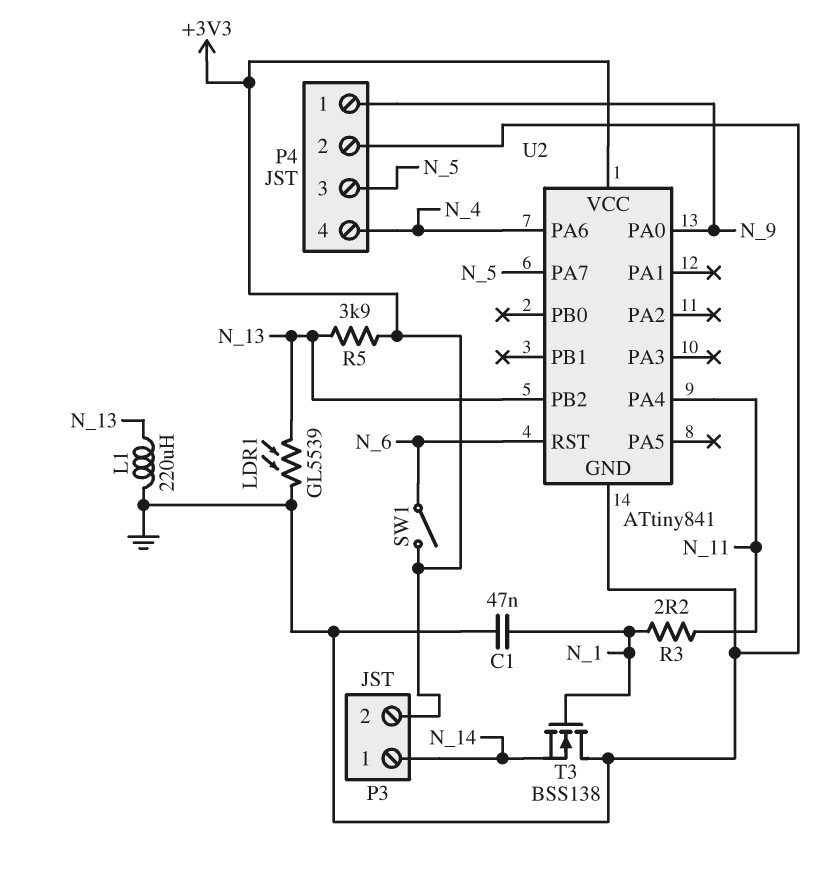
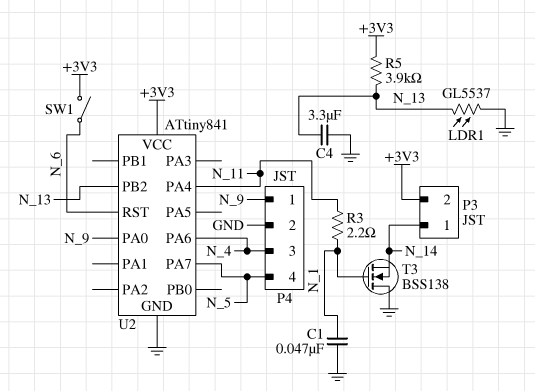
C4: none -> 3.3uF (GND, N_13)
L1: 220uH (GND, N_13) -> none
LDR1: GL5539 (GND, N_13) -> GL5537 (GND, N_13)
P4 pin 3: N_5 -> N_4
P4 pin 4: N_4 -> N_5

